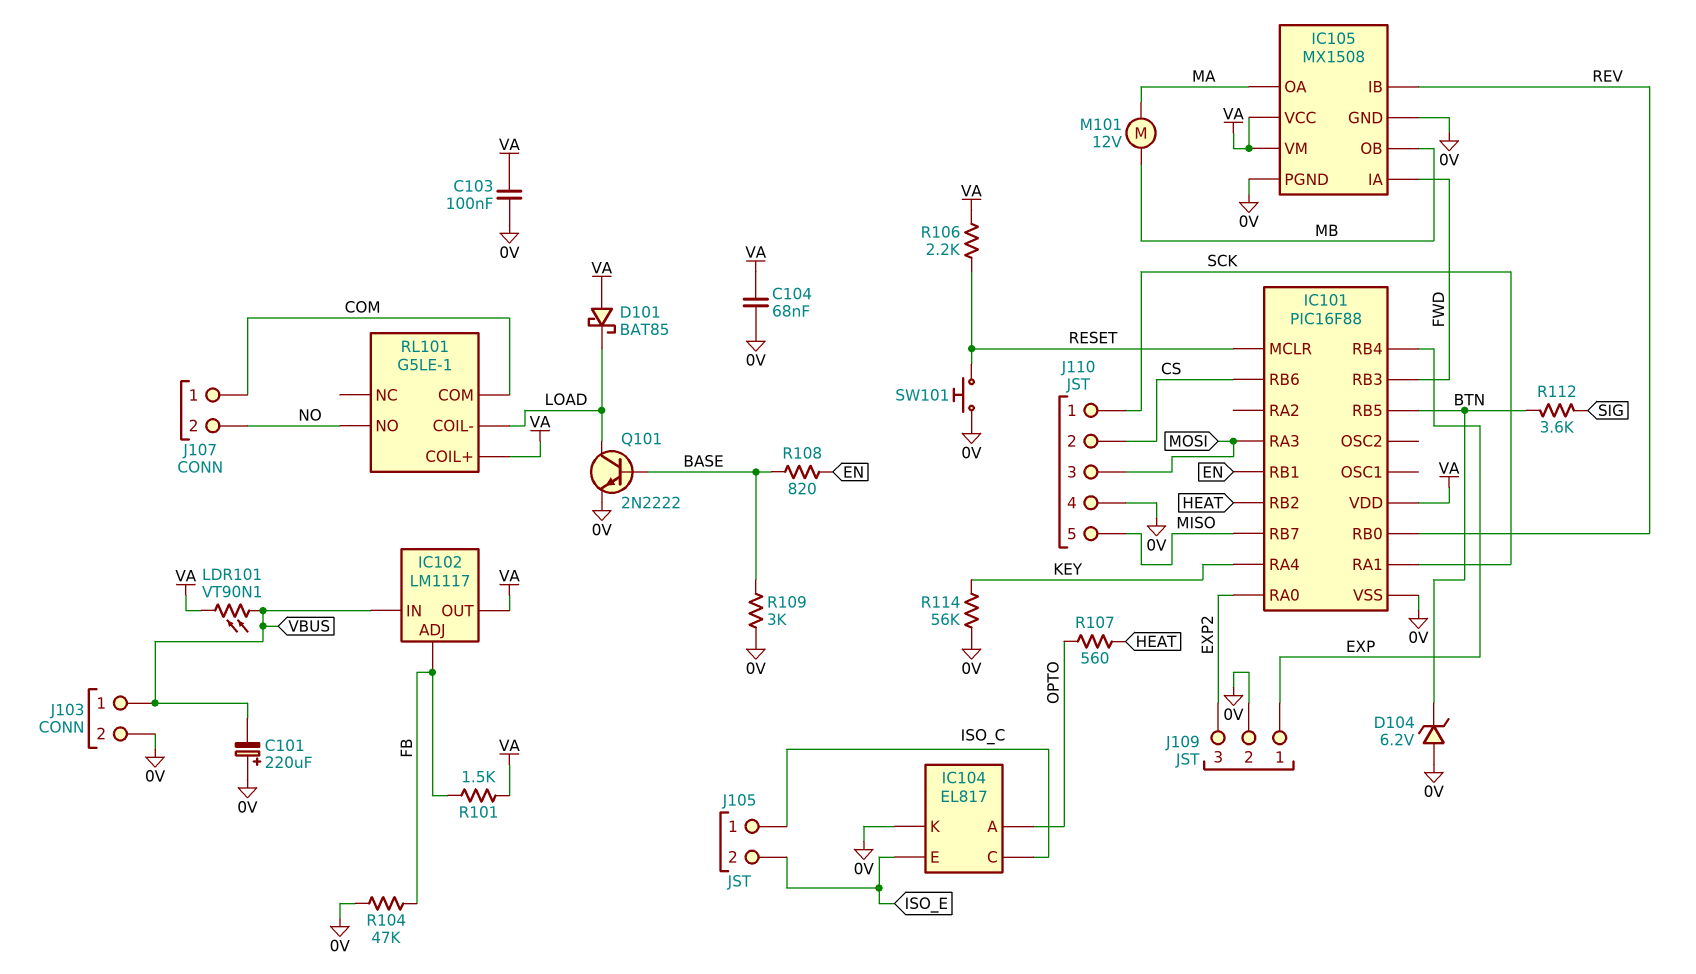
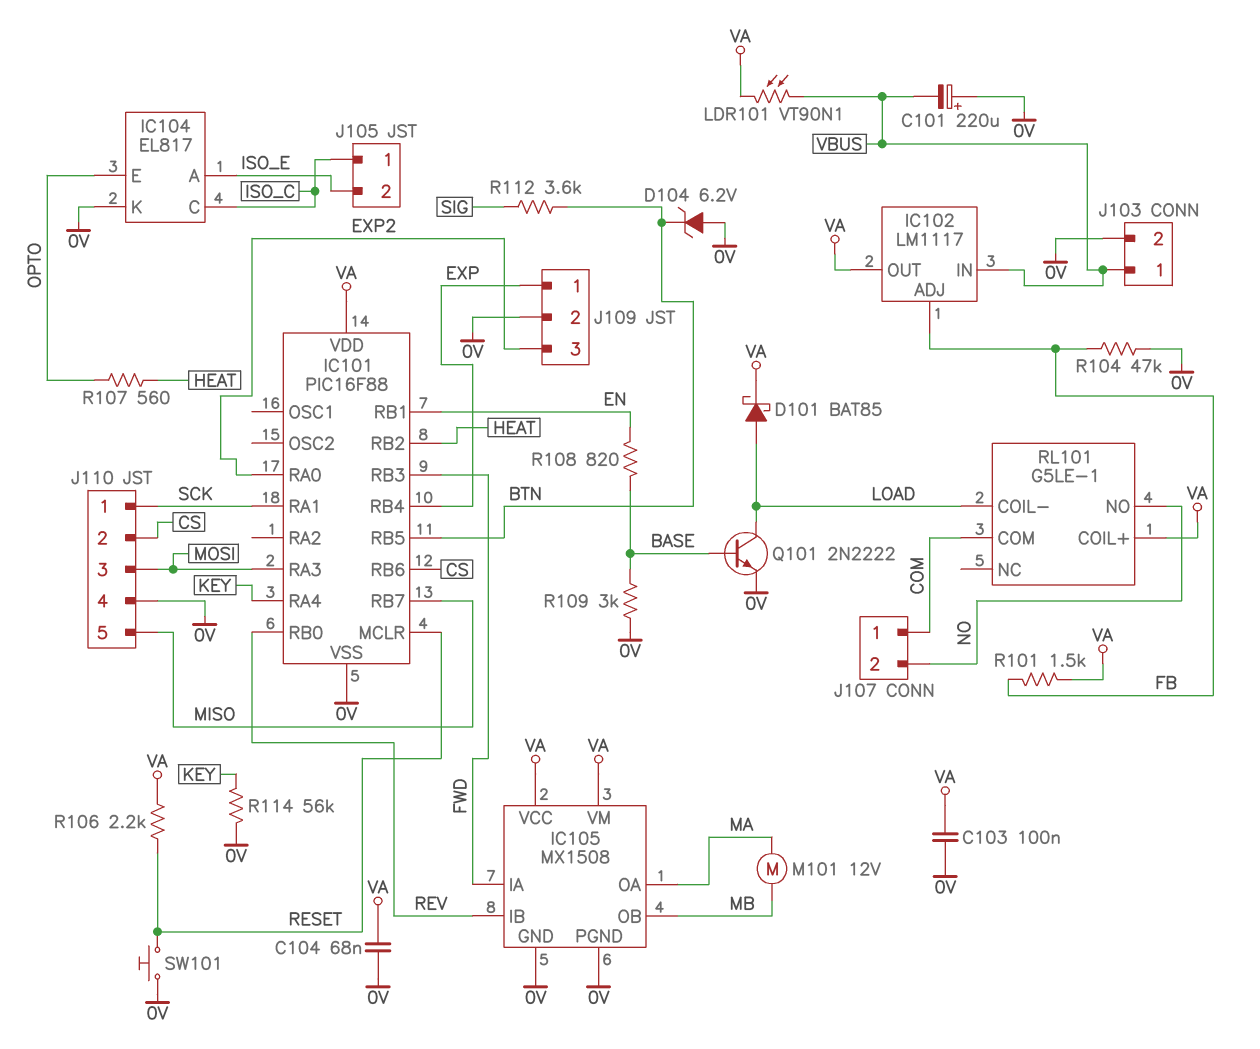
D101: schottky BAT85 (A VA, K LOAD) -> schottky BAT85 (A LOAD, K VA)
IC104 pin A: OPTO -> ISO_E
IC104 pin E: ISO_E -> OPTO

